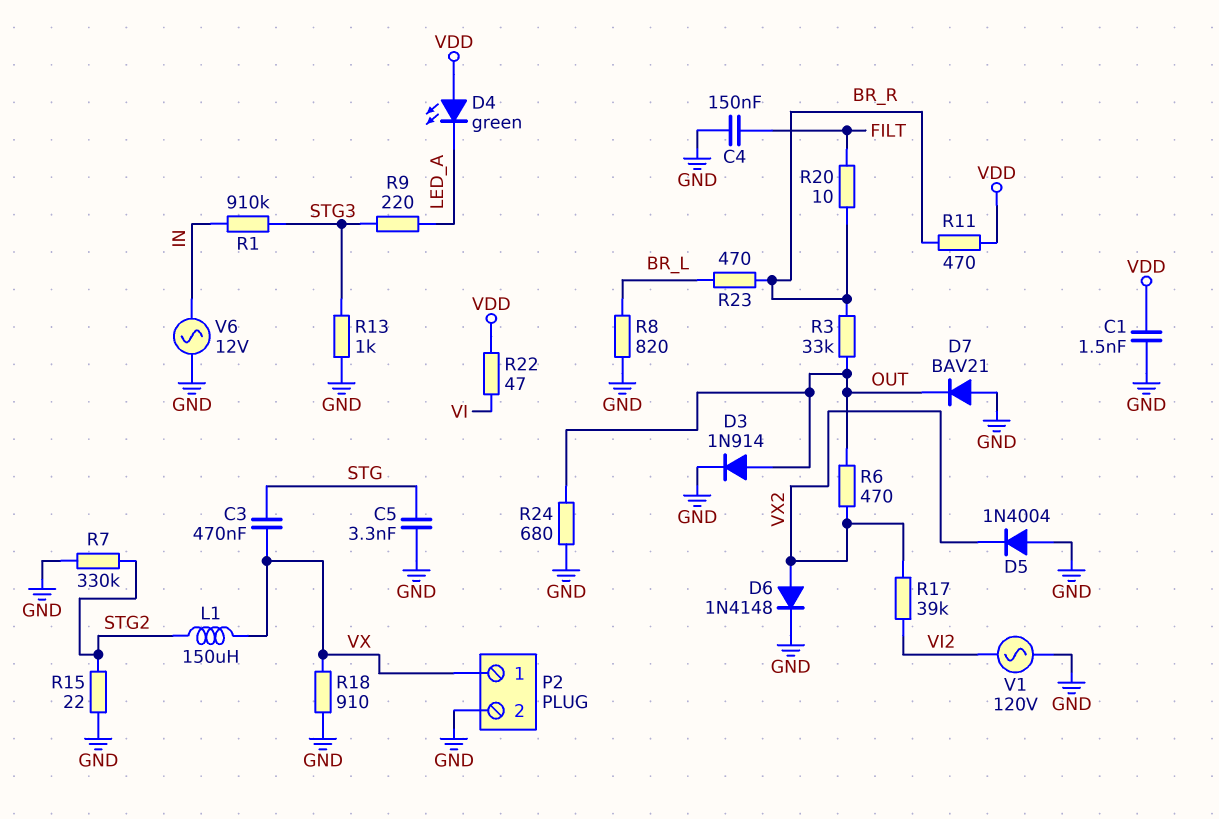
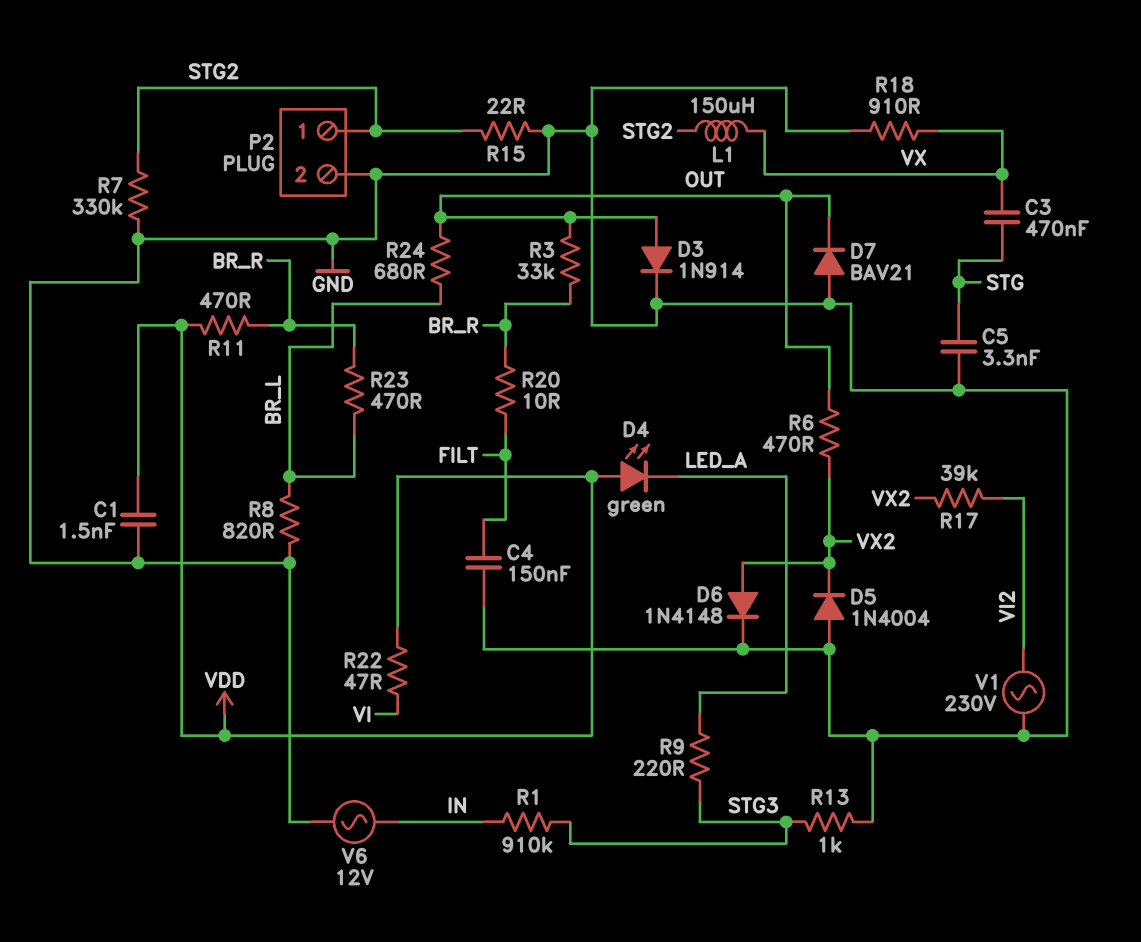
P2 pin 1: VX -> STG2
R24: 680 (GND, OUT) -> 680 (BR_L, OUT)
V1: AC 120V (GND, VI2) -> AC 230V (GND, VI2)

